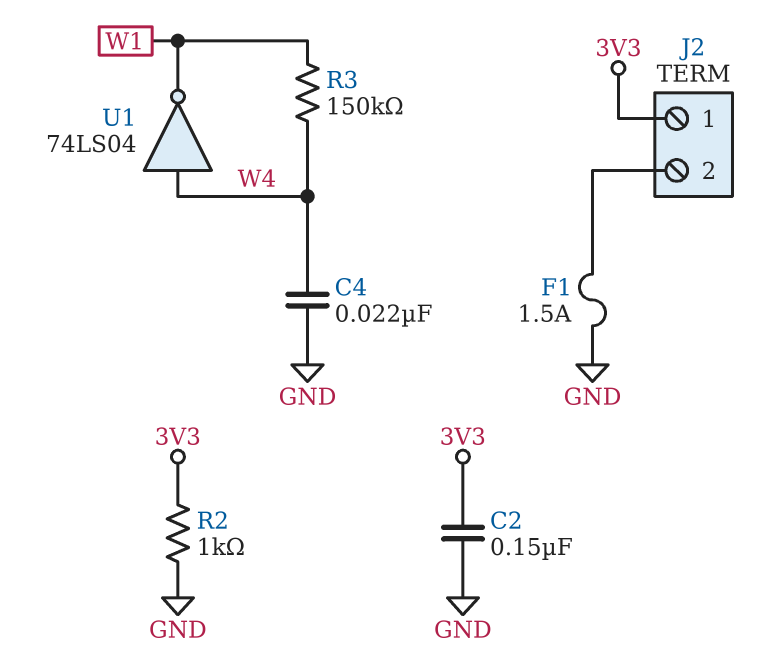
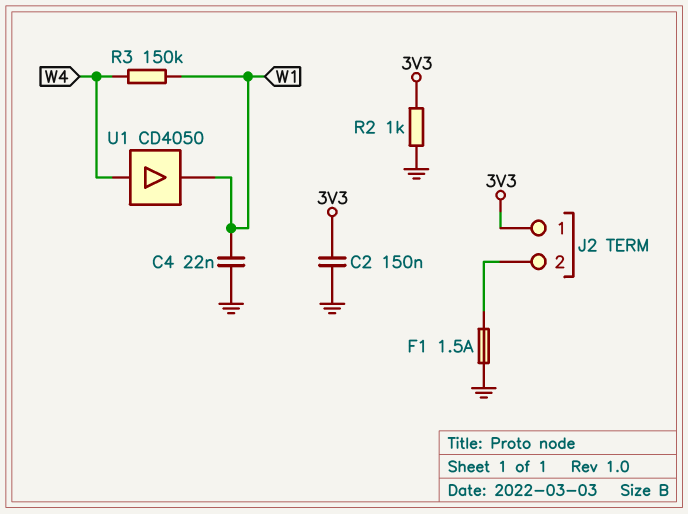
C4: 22nF (GND, W4) -> 22nF (GND, W1)
U1: NOT 74LS04 (in W4, out W1) -> buffer CD4050 (in W4, out W1)

